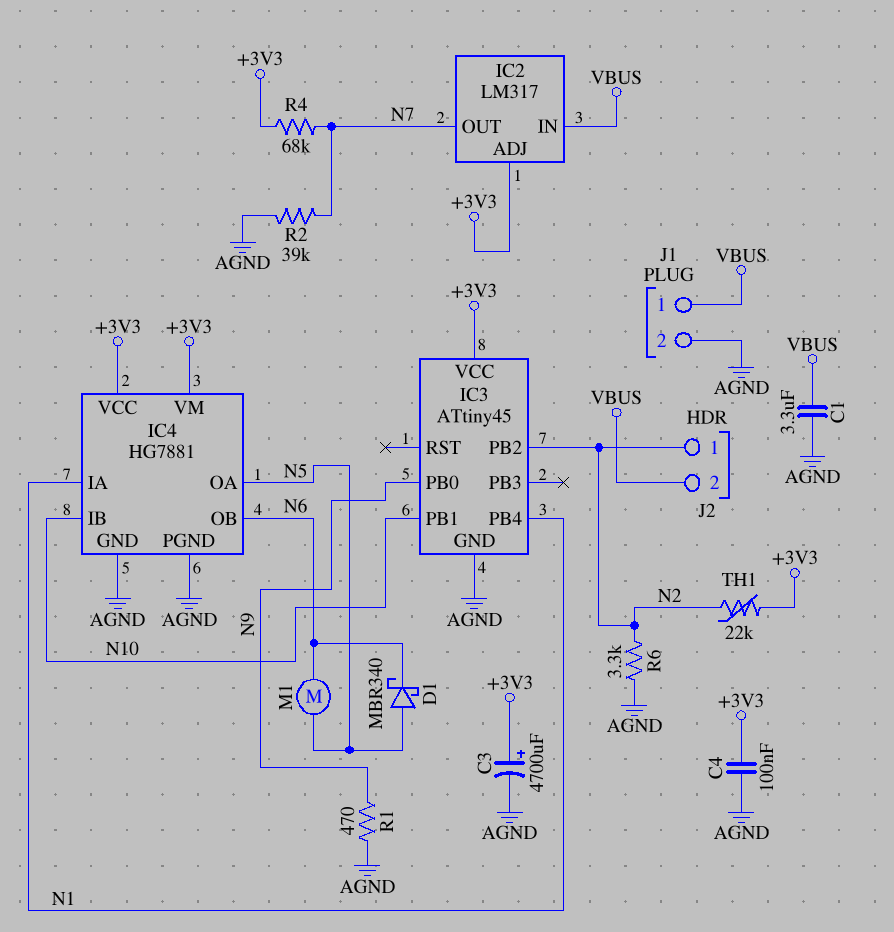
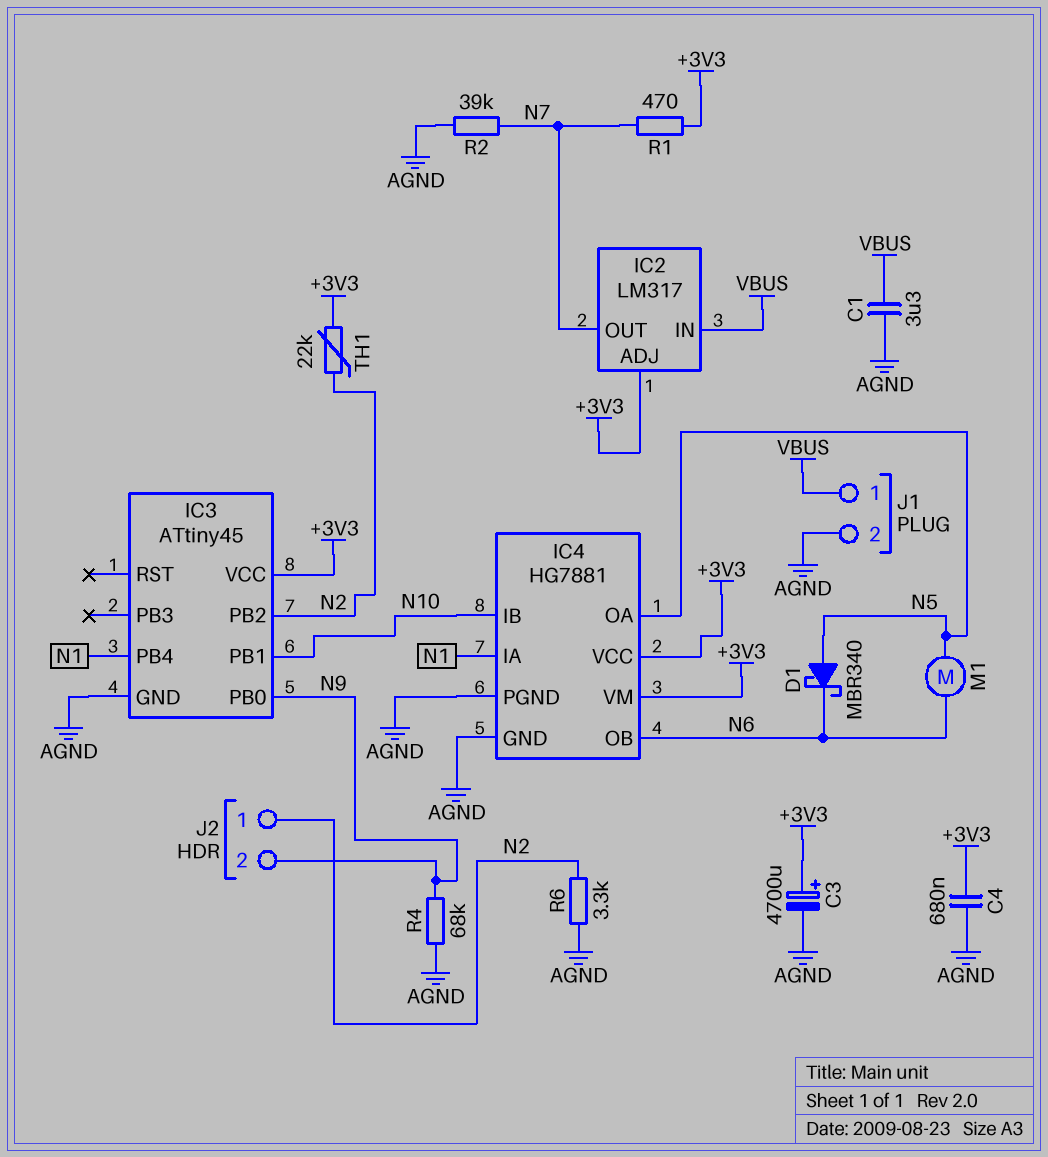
C4: 100nF (+3V3, AGND) -> 680nF (+3V3, AGND)
J2 pin 2: VBUS -> N9
R1: 470 (AGND, N9) -> 470 (+3V3, N7)
R4: 68k (+3V3, N7) -> 68k (AGND, N9)

